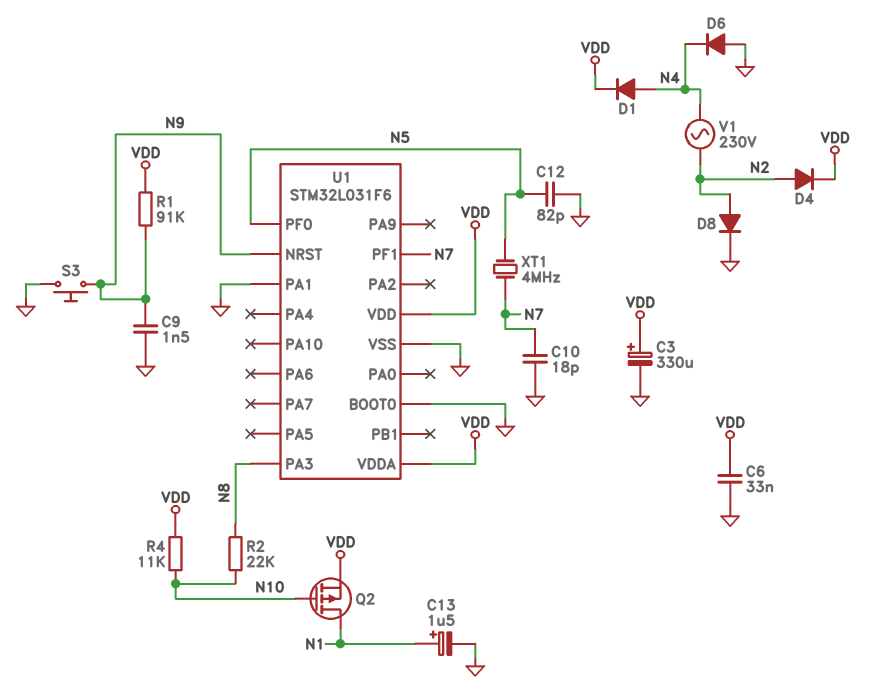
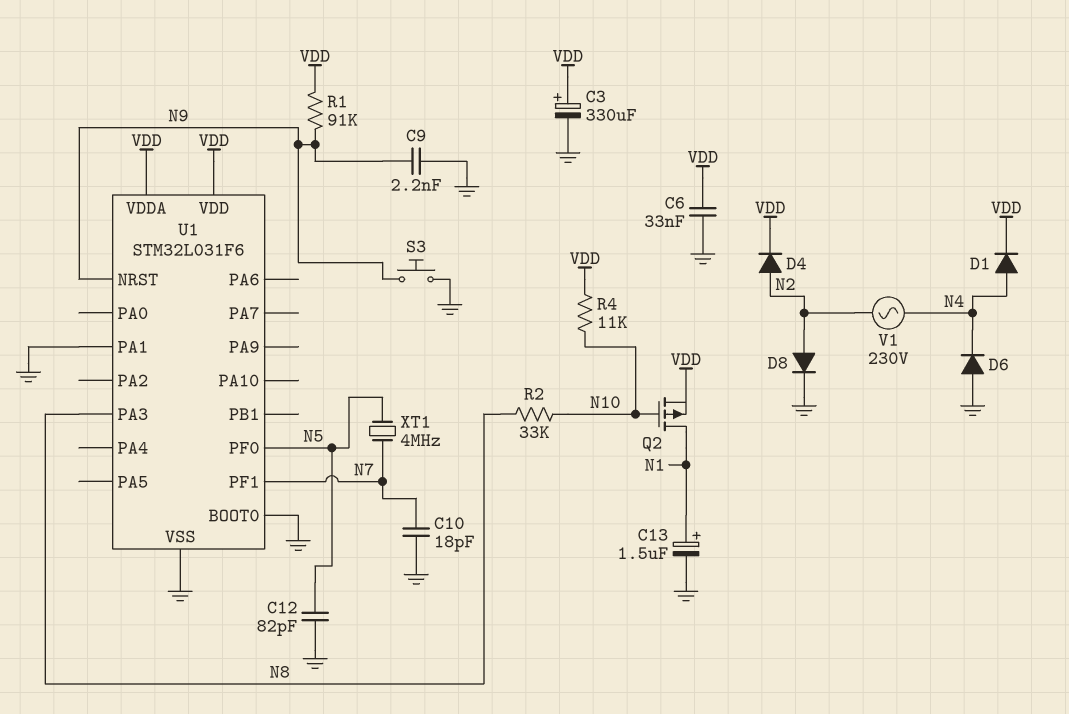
C9: 1.5nF (GND, N9) -> 2.2nF (GND, N9)
R2: 22k (N8, N10) -> 33k (N8, N10)

